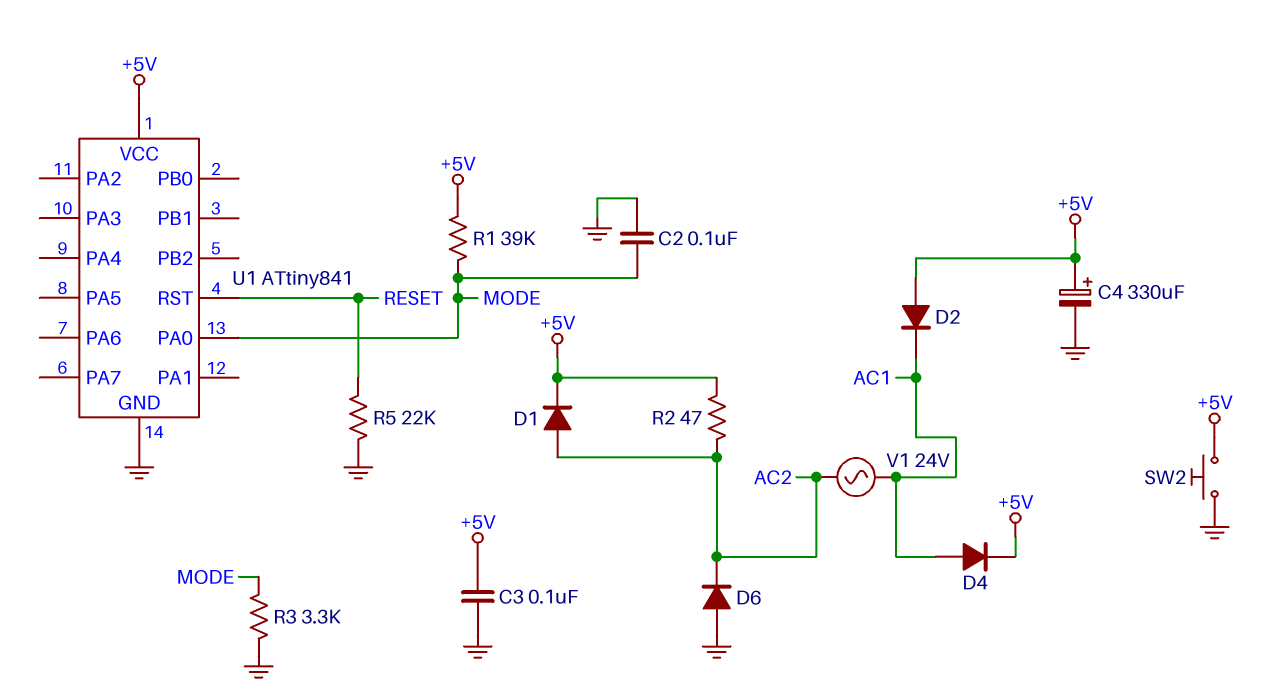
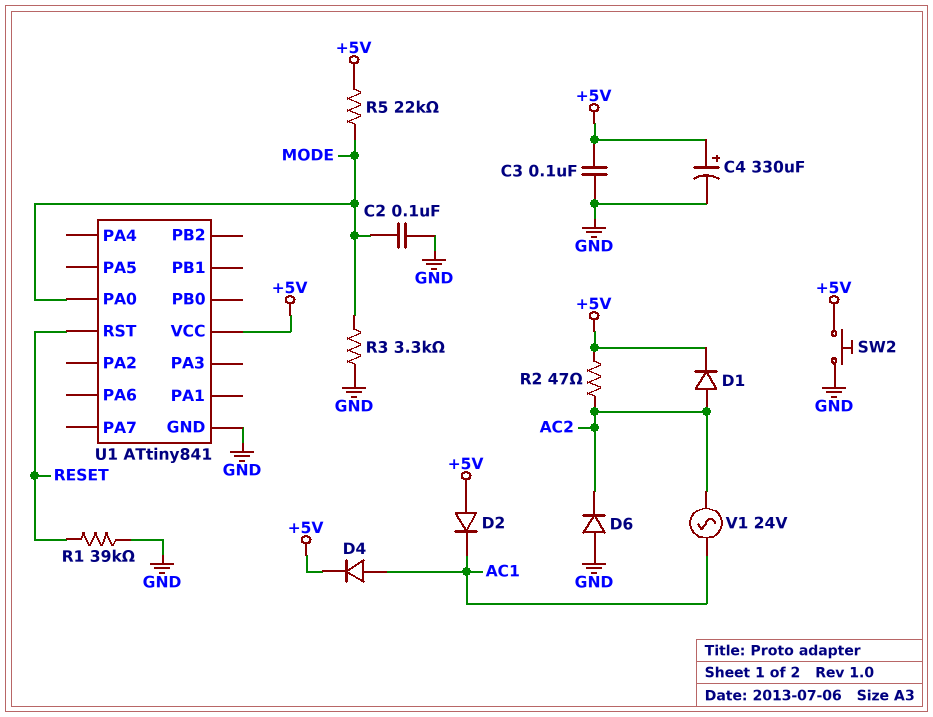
R1: 39k (+5V, MODE) -> 39k (GND, RESET)
R5: 22k (GND, RESET) -> 22k (+5V, MODE)

